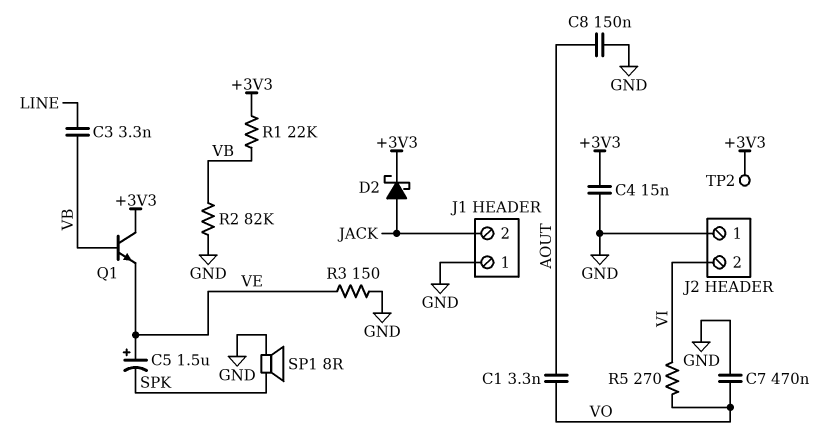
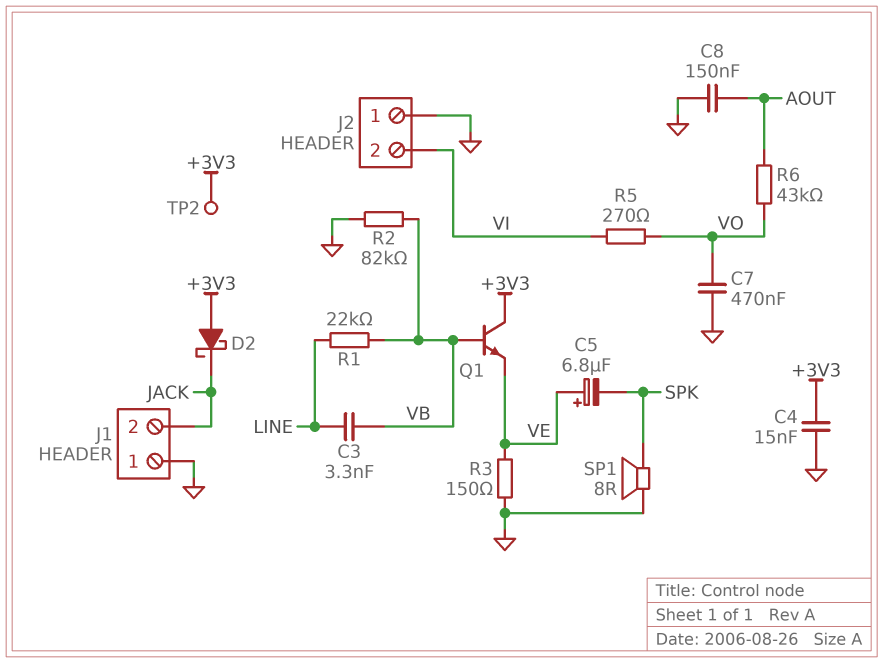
C1: 3.3nF (AOUT, VO) -> none
C5: 1.5uF (plus VE, minus SPK) -> 6.8uF (plus VE, minus SPK)
D2: schottky (A JACK, K +3V3) -> schottky (A +3V3, K JACK)
R1: 22k (+3V3, VB) -> 22k (LINE, VB)
R6: none -> 43k (AOUT, VO)

